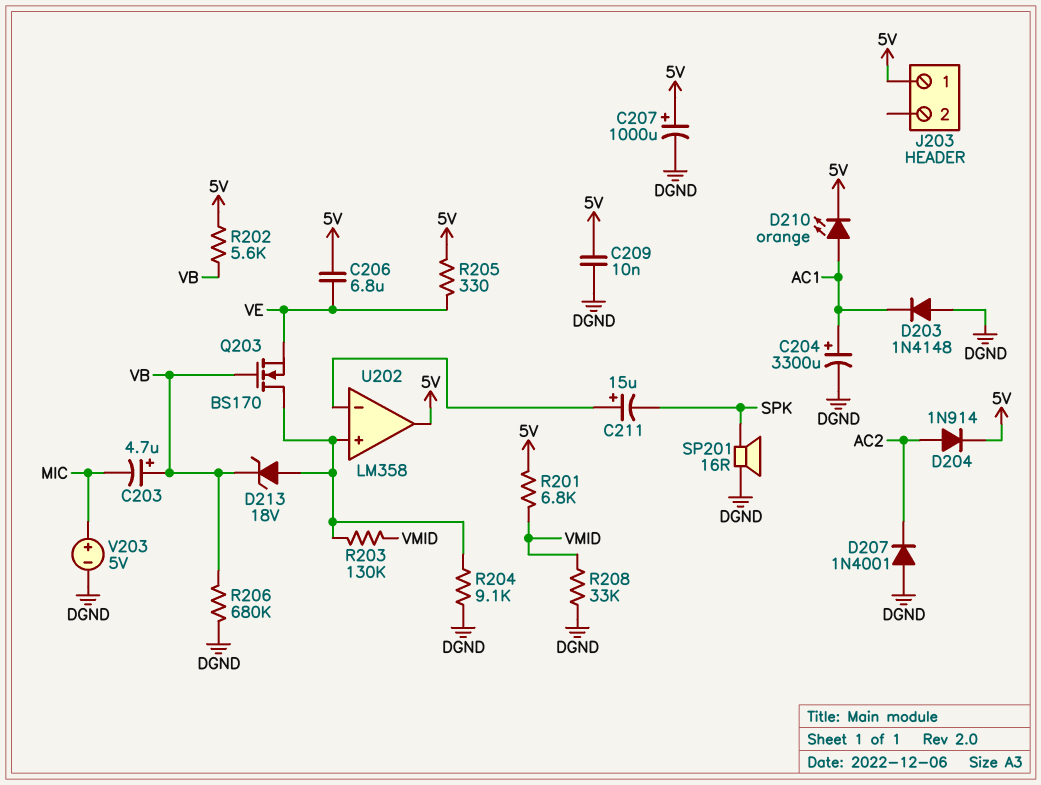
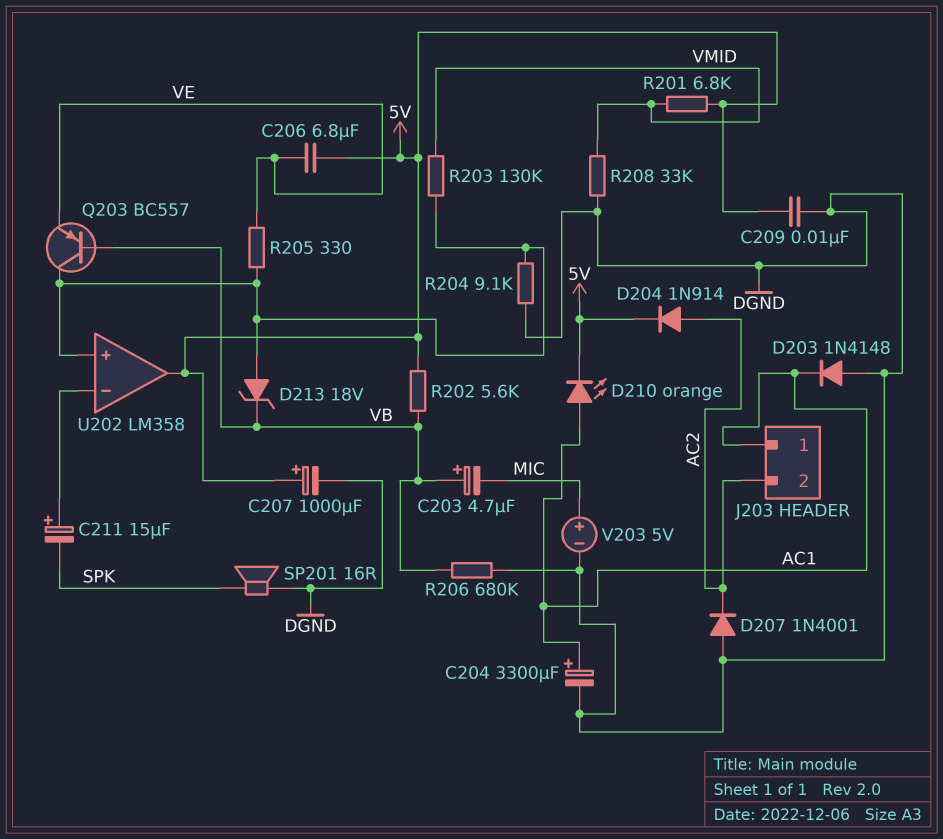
J203 pin 1: 5V -> AC1
J203 pin 2: none -> AC2
Q203: NMOS BS170 (G VB, D U202/in+, S VE) -> PNP BC557 (B VB, C U202/in+, E VE)
R205: 330 (5V, VE) -> 330 (U202/in+, VE)

